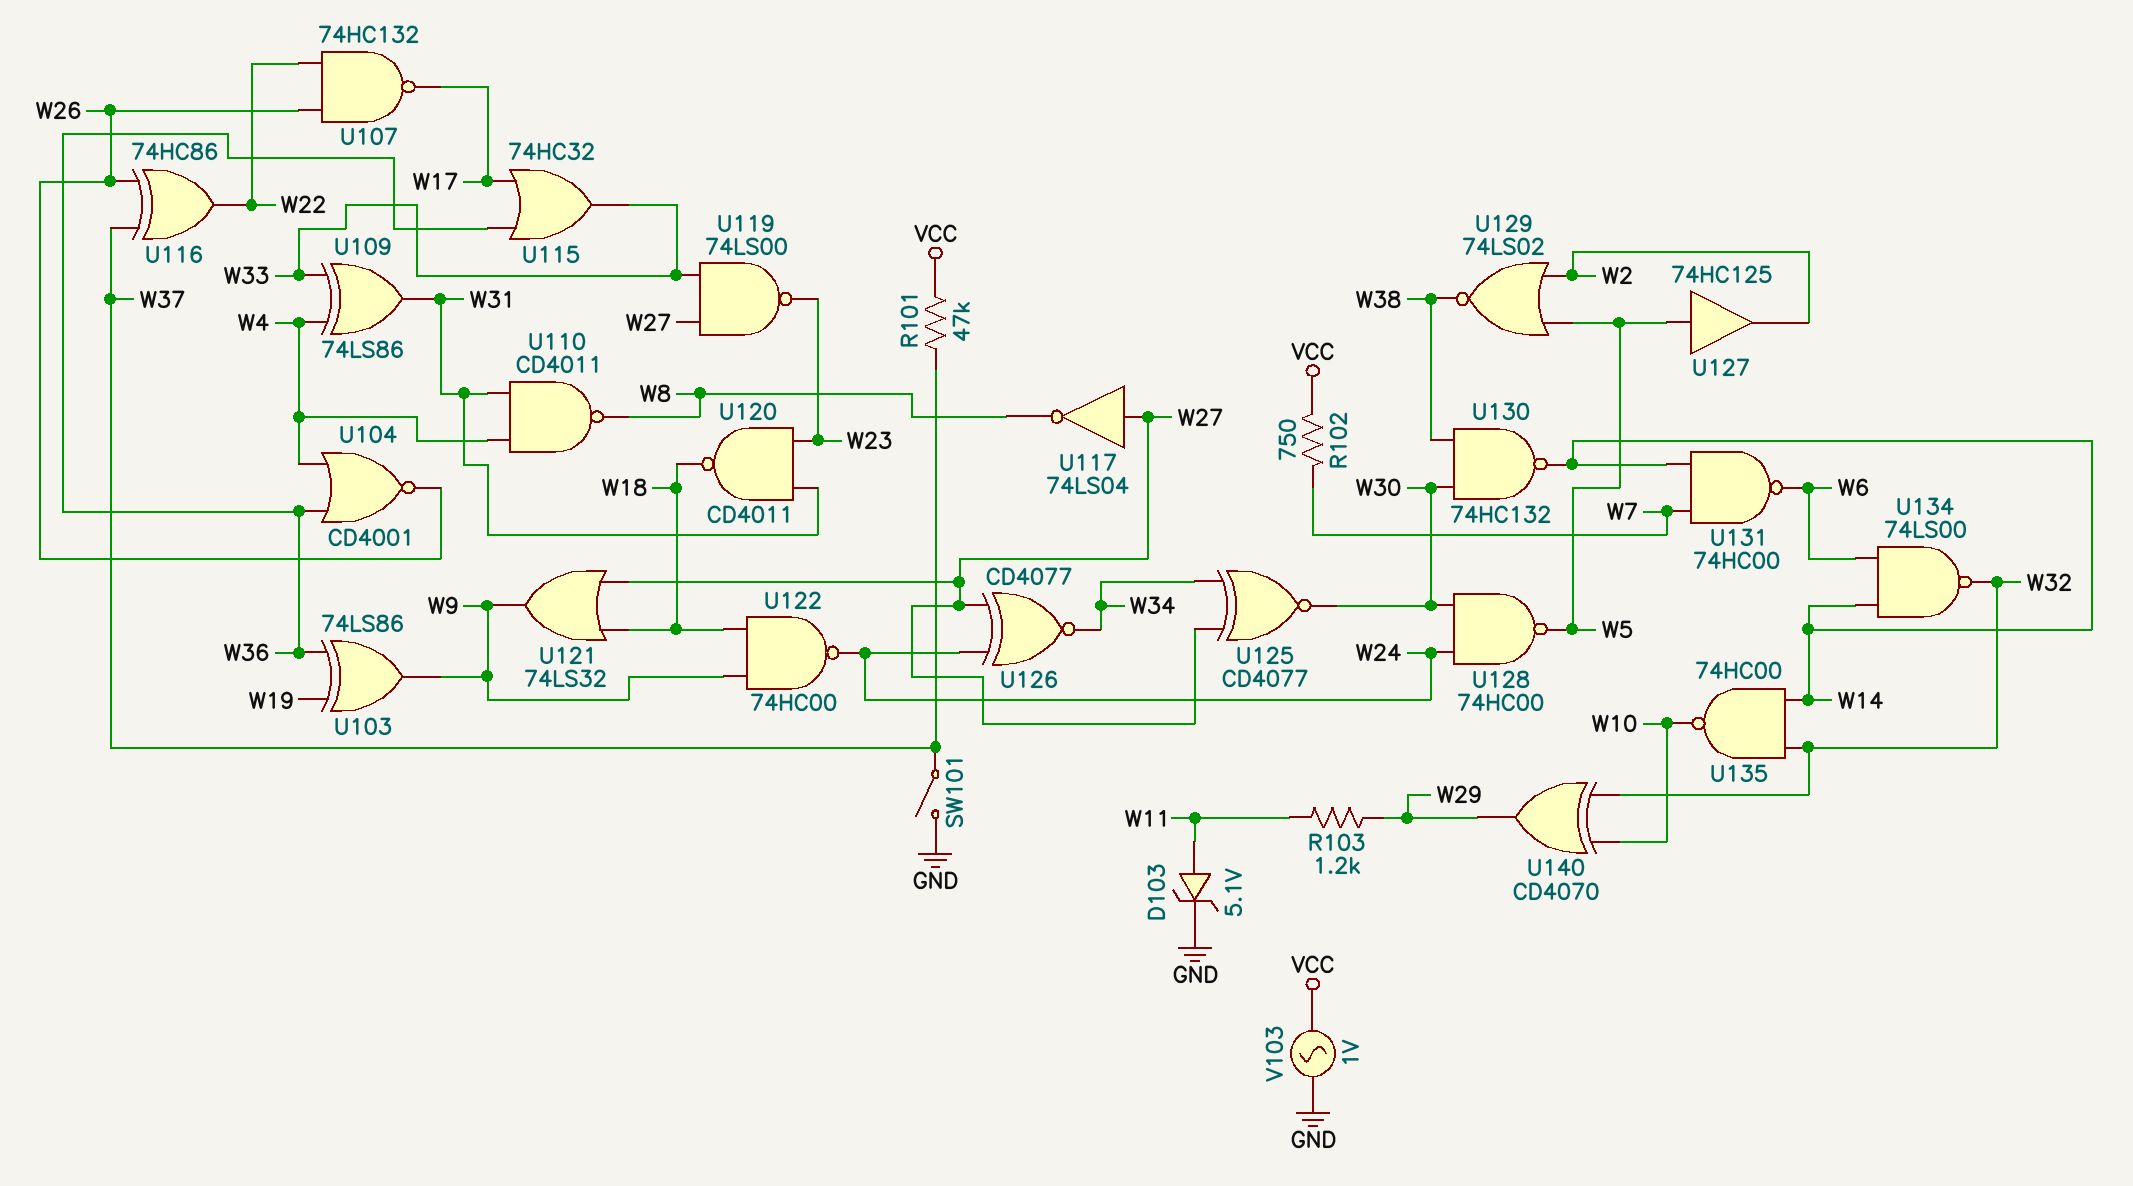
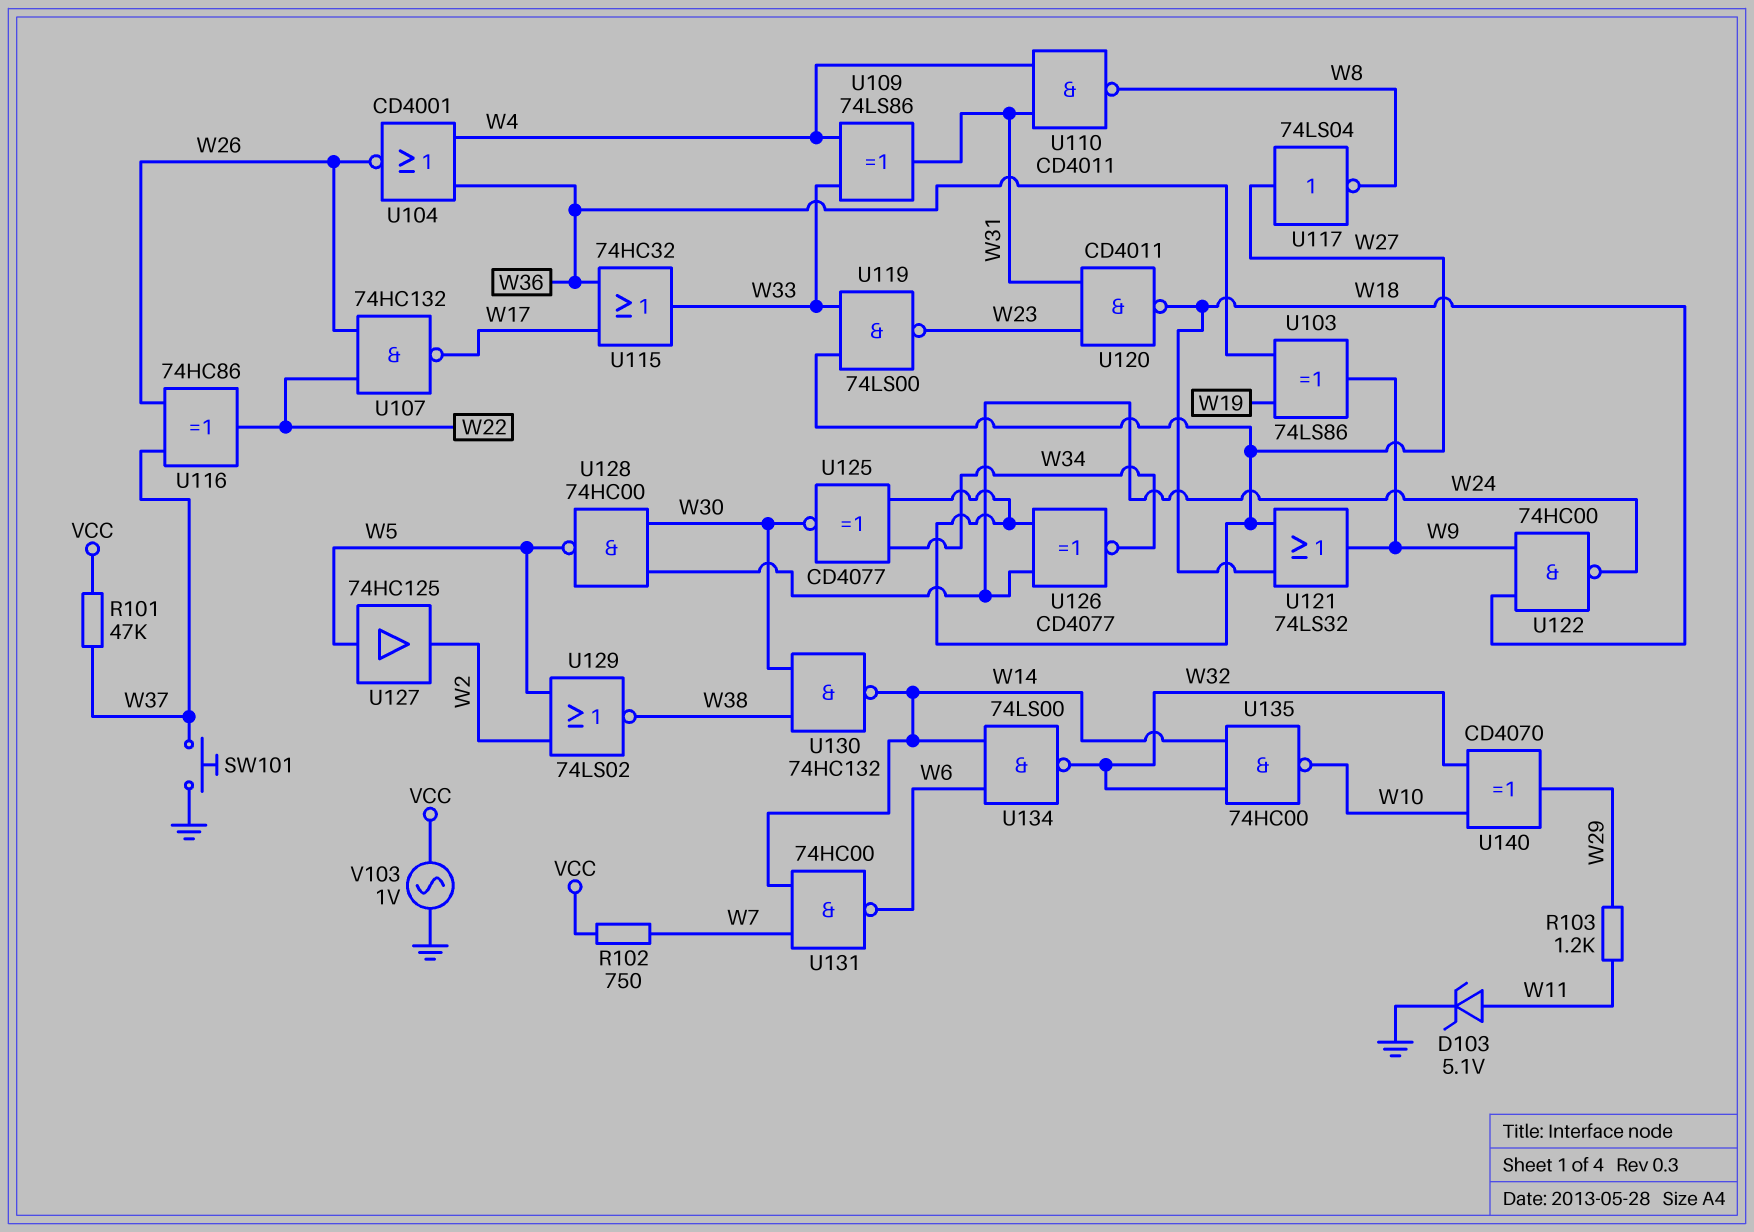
SW101: switch (GND, W37) -> button (GND, W37)

